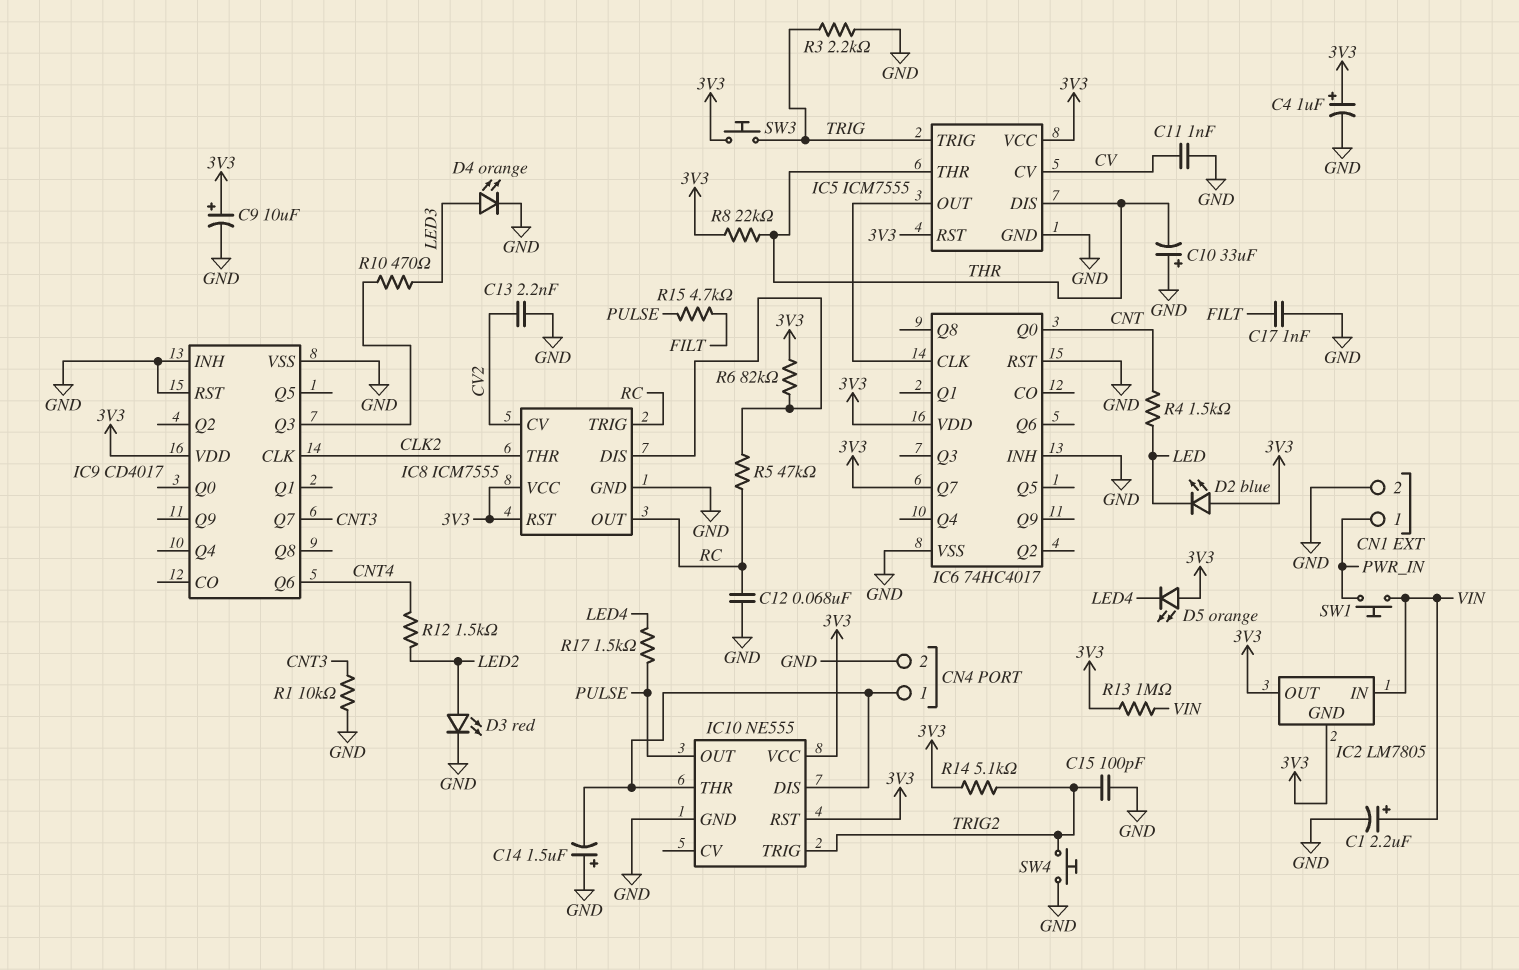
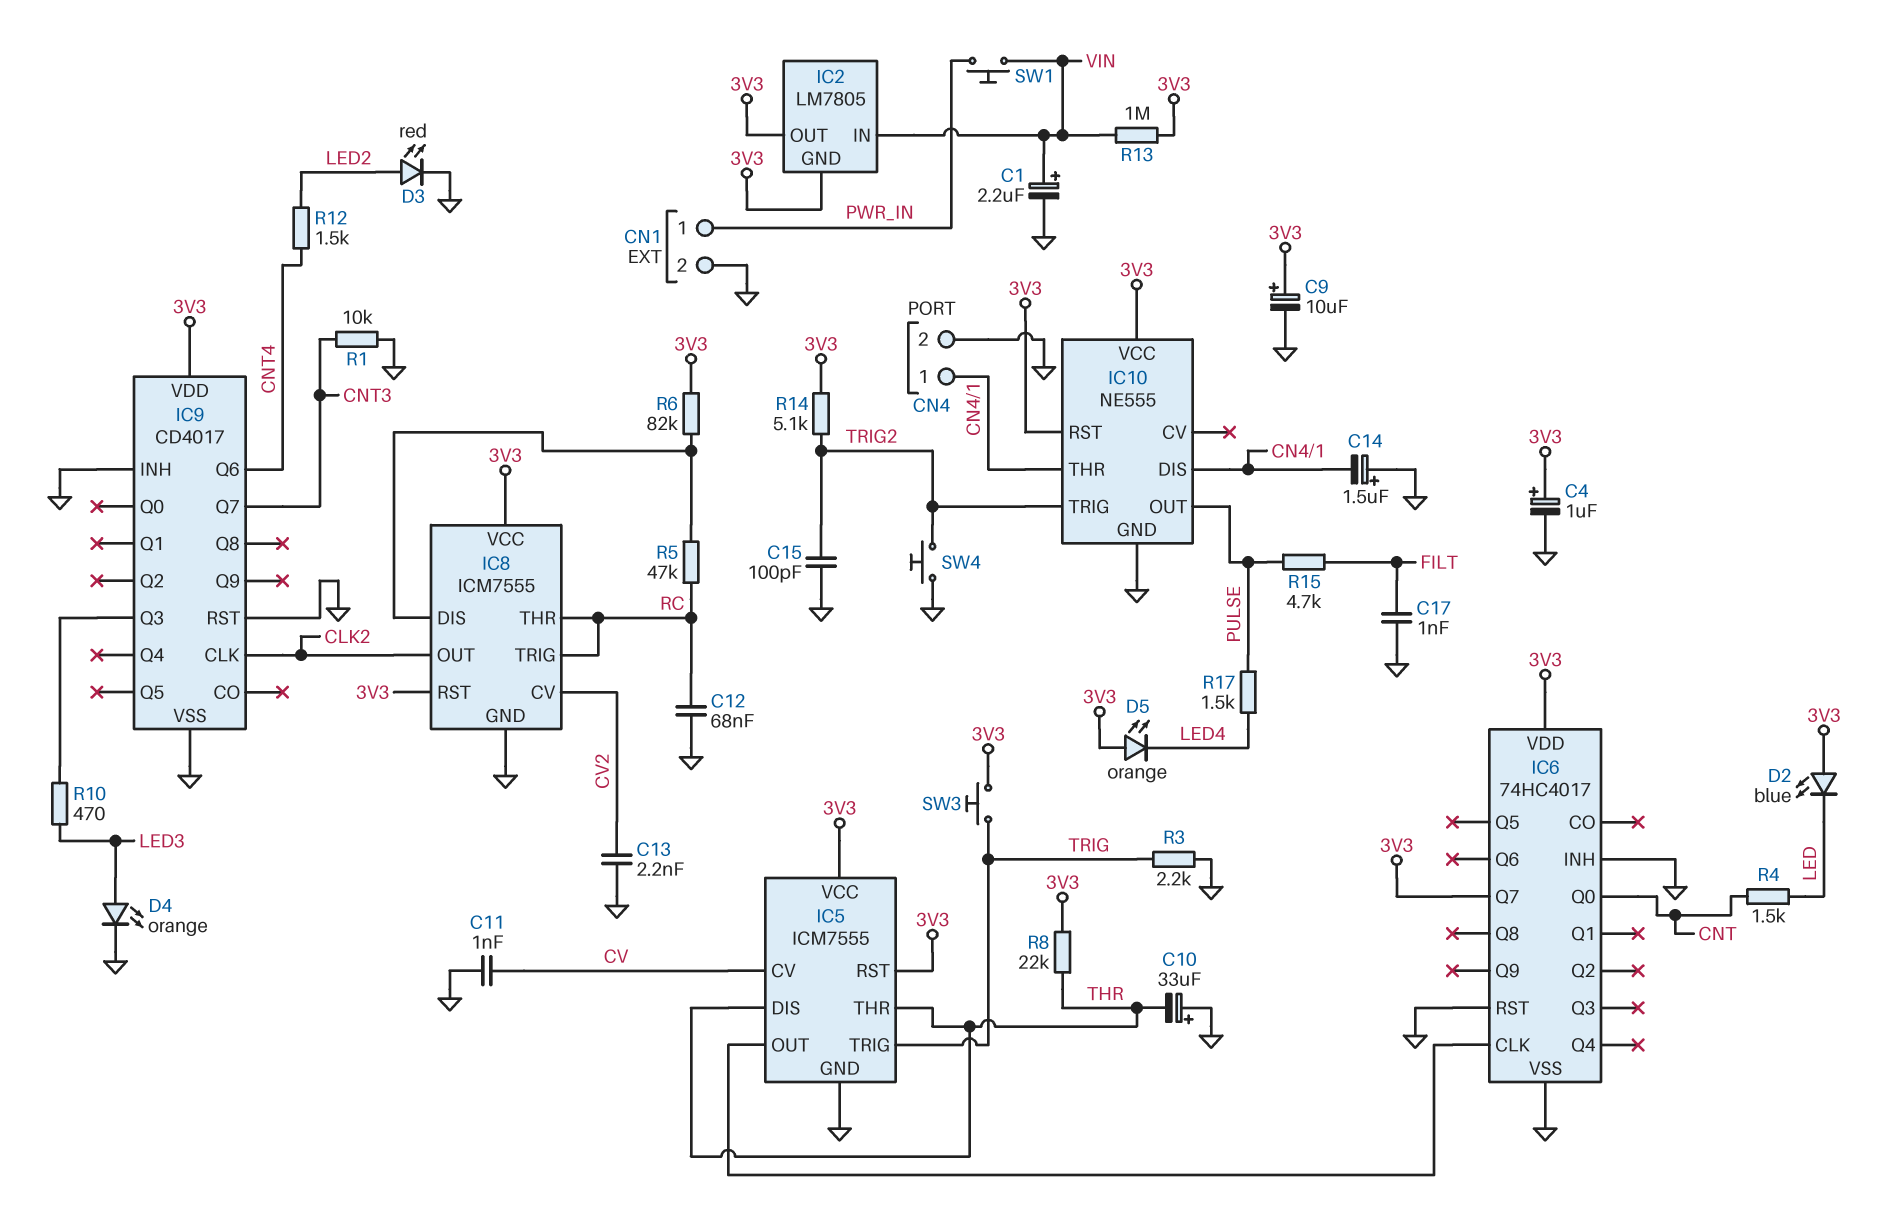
IC8 pin OUT: RC -> CLK2
IC8 pin THR: CLK2 -> RC

